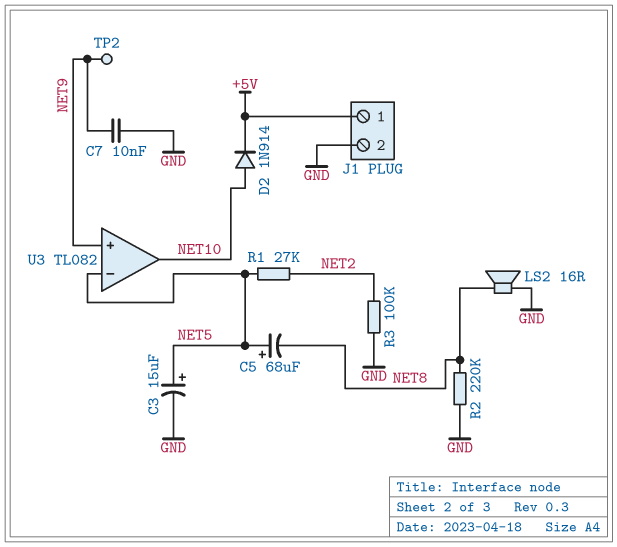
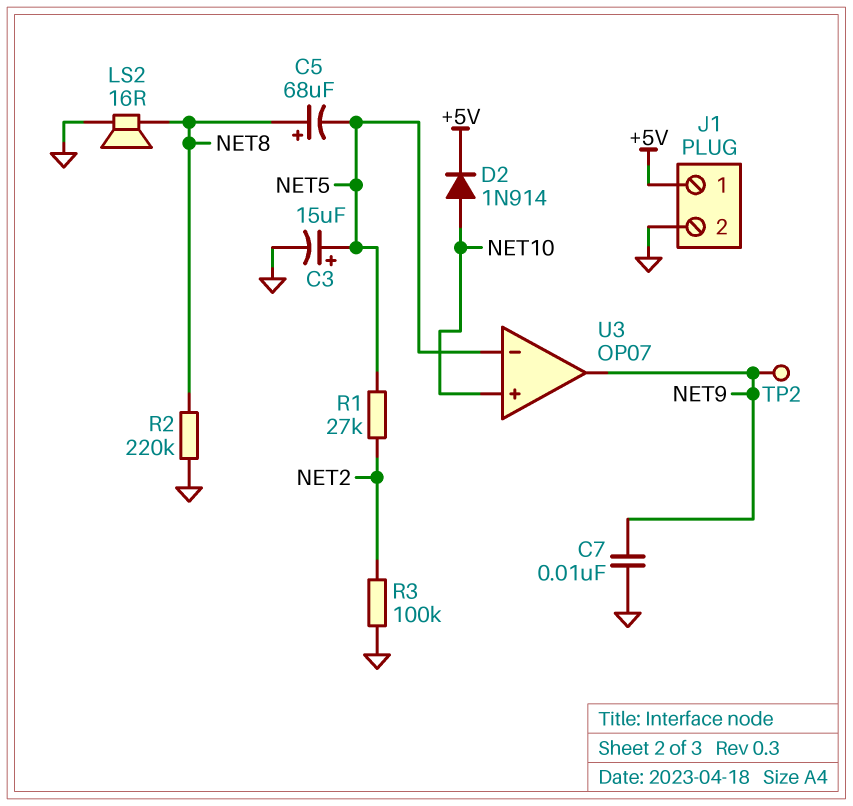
C5: 68uF (plus NET5, minus NET8) -> 68uF (plus NET8, minus NET5)
U3: TL082 -> OP07
U3 pin in+: NET9 -> NET10
U3 pin out: NET10 -> NET9

